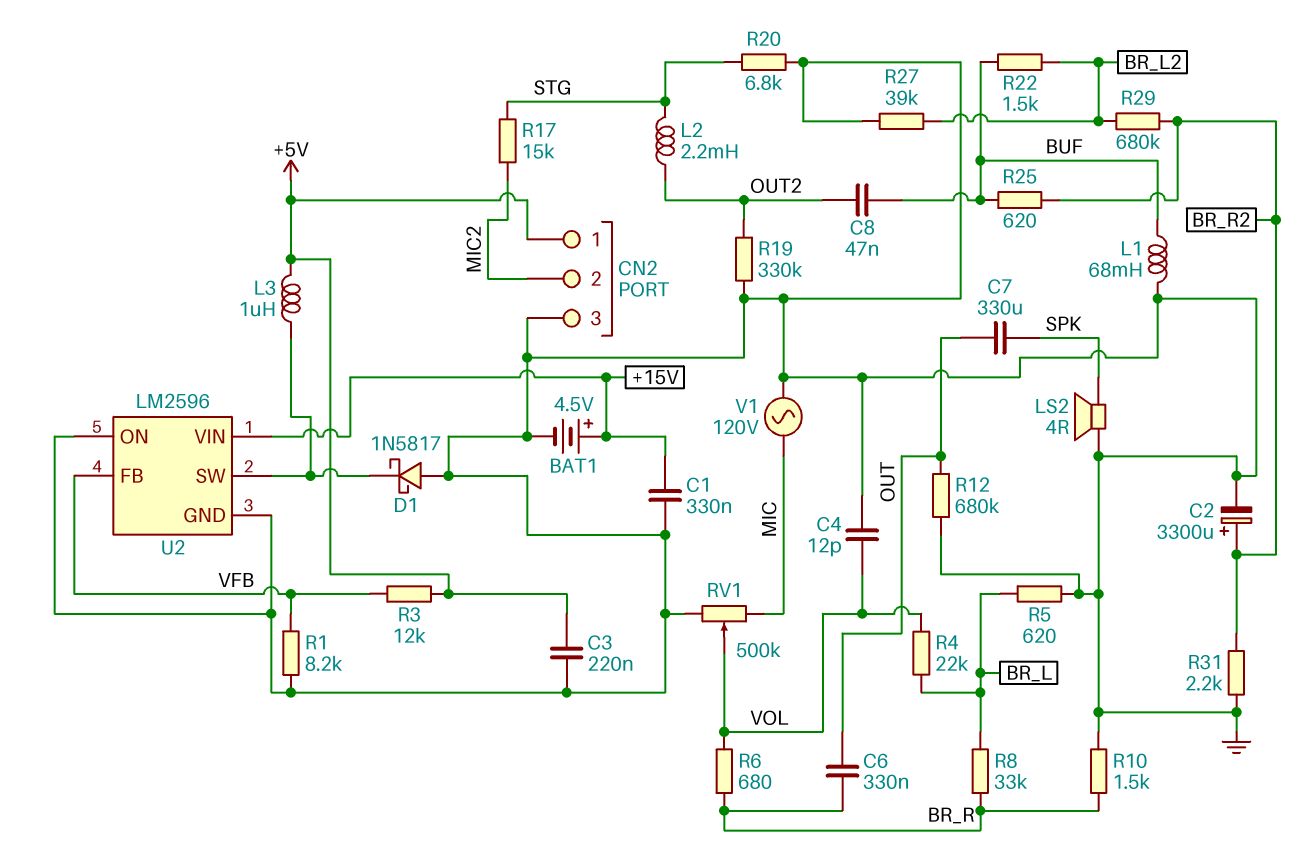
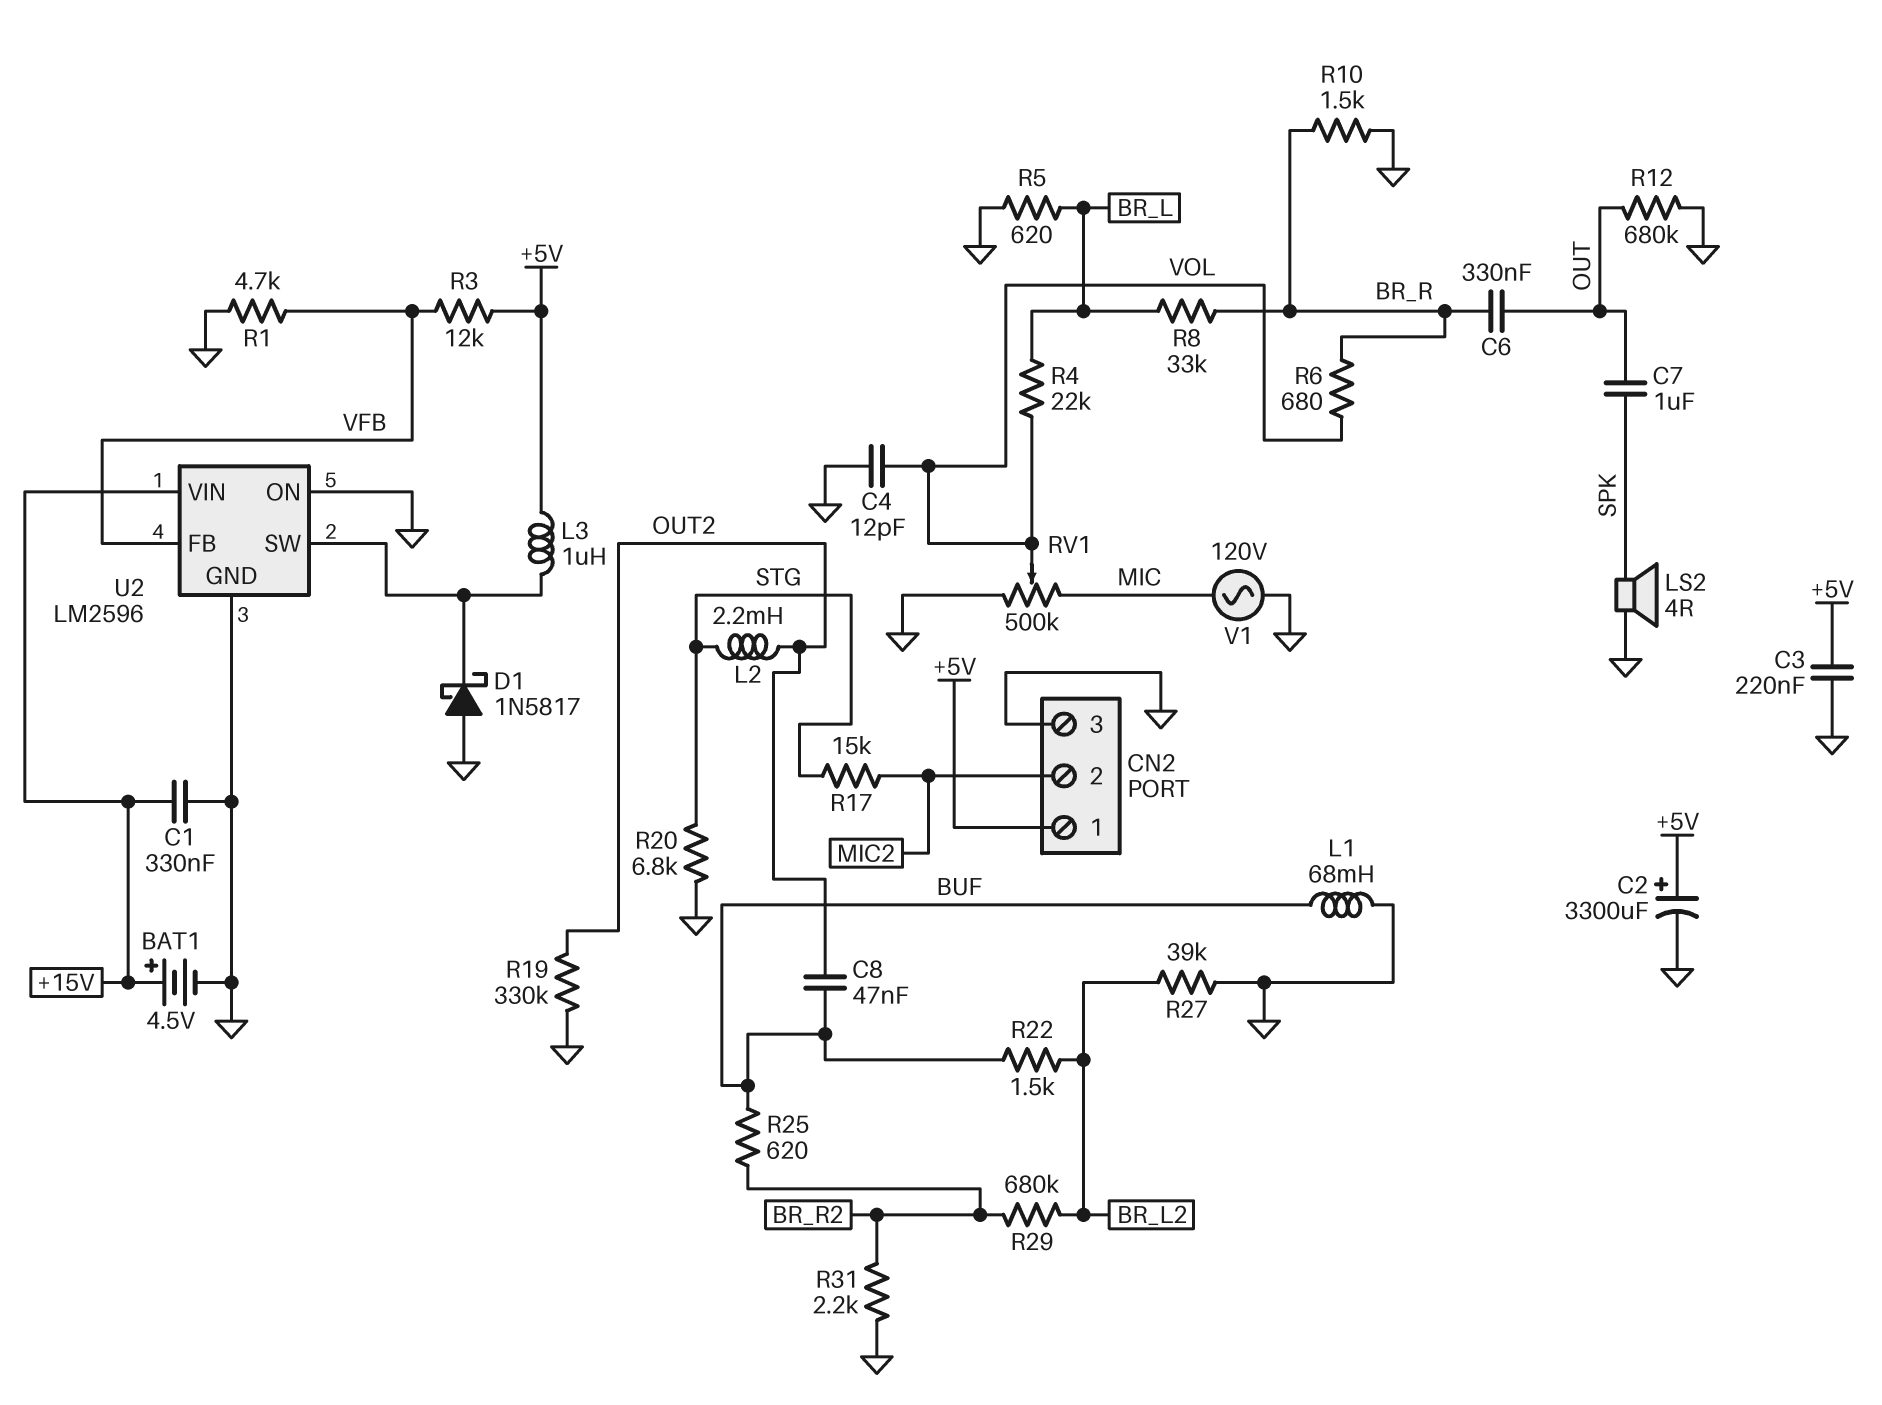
C2: 3300uF (plus BR_R2, minus GND) -> 3300uF (plus +5V, minus GND)
C7: 330uF (OUT, SPK) -> 1uF (OUT, SPK)
R1: 8.2k (GND, VFB) -> 4.7k (GND, VFB)

